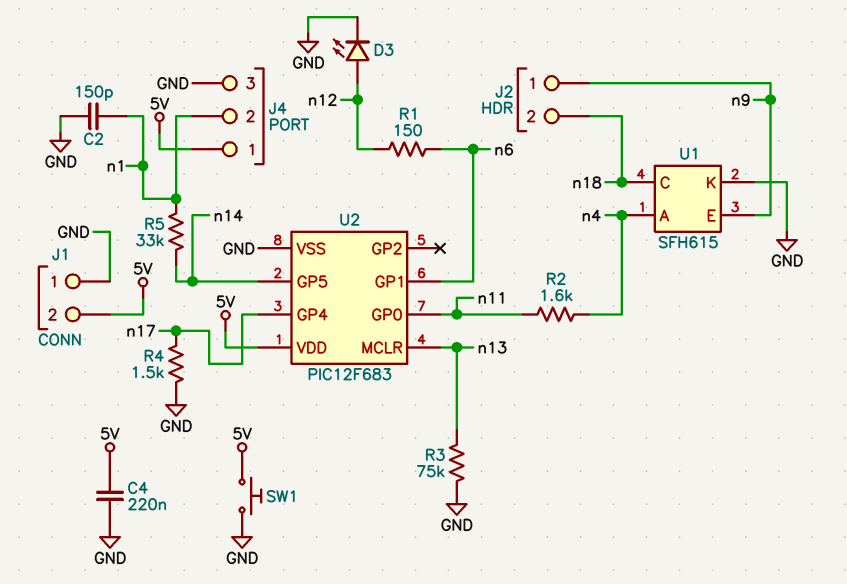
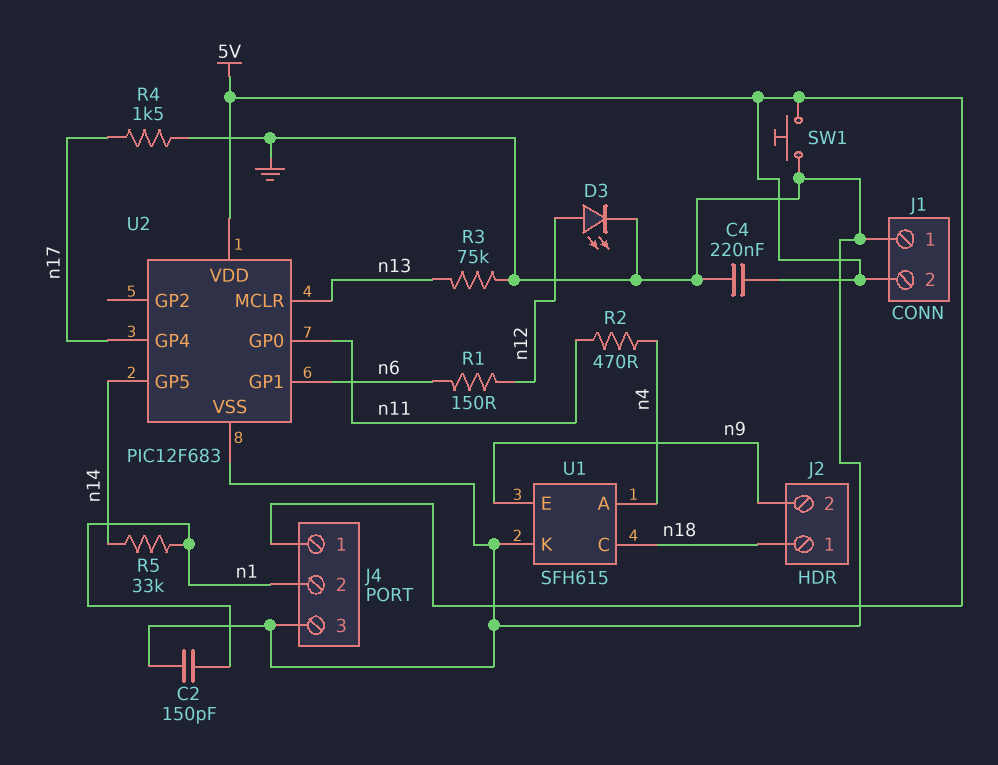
J2 pin 1: n9 -> n18
J2 pin 2: n18 -> n9
R2: 1.6k (n4, n11) -> 470 (n4, n11)

